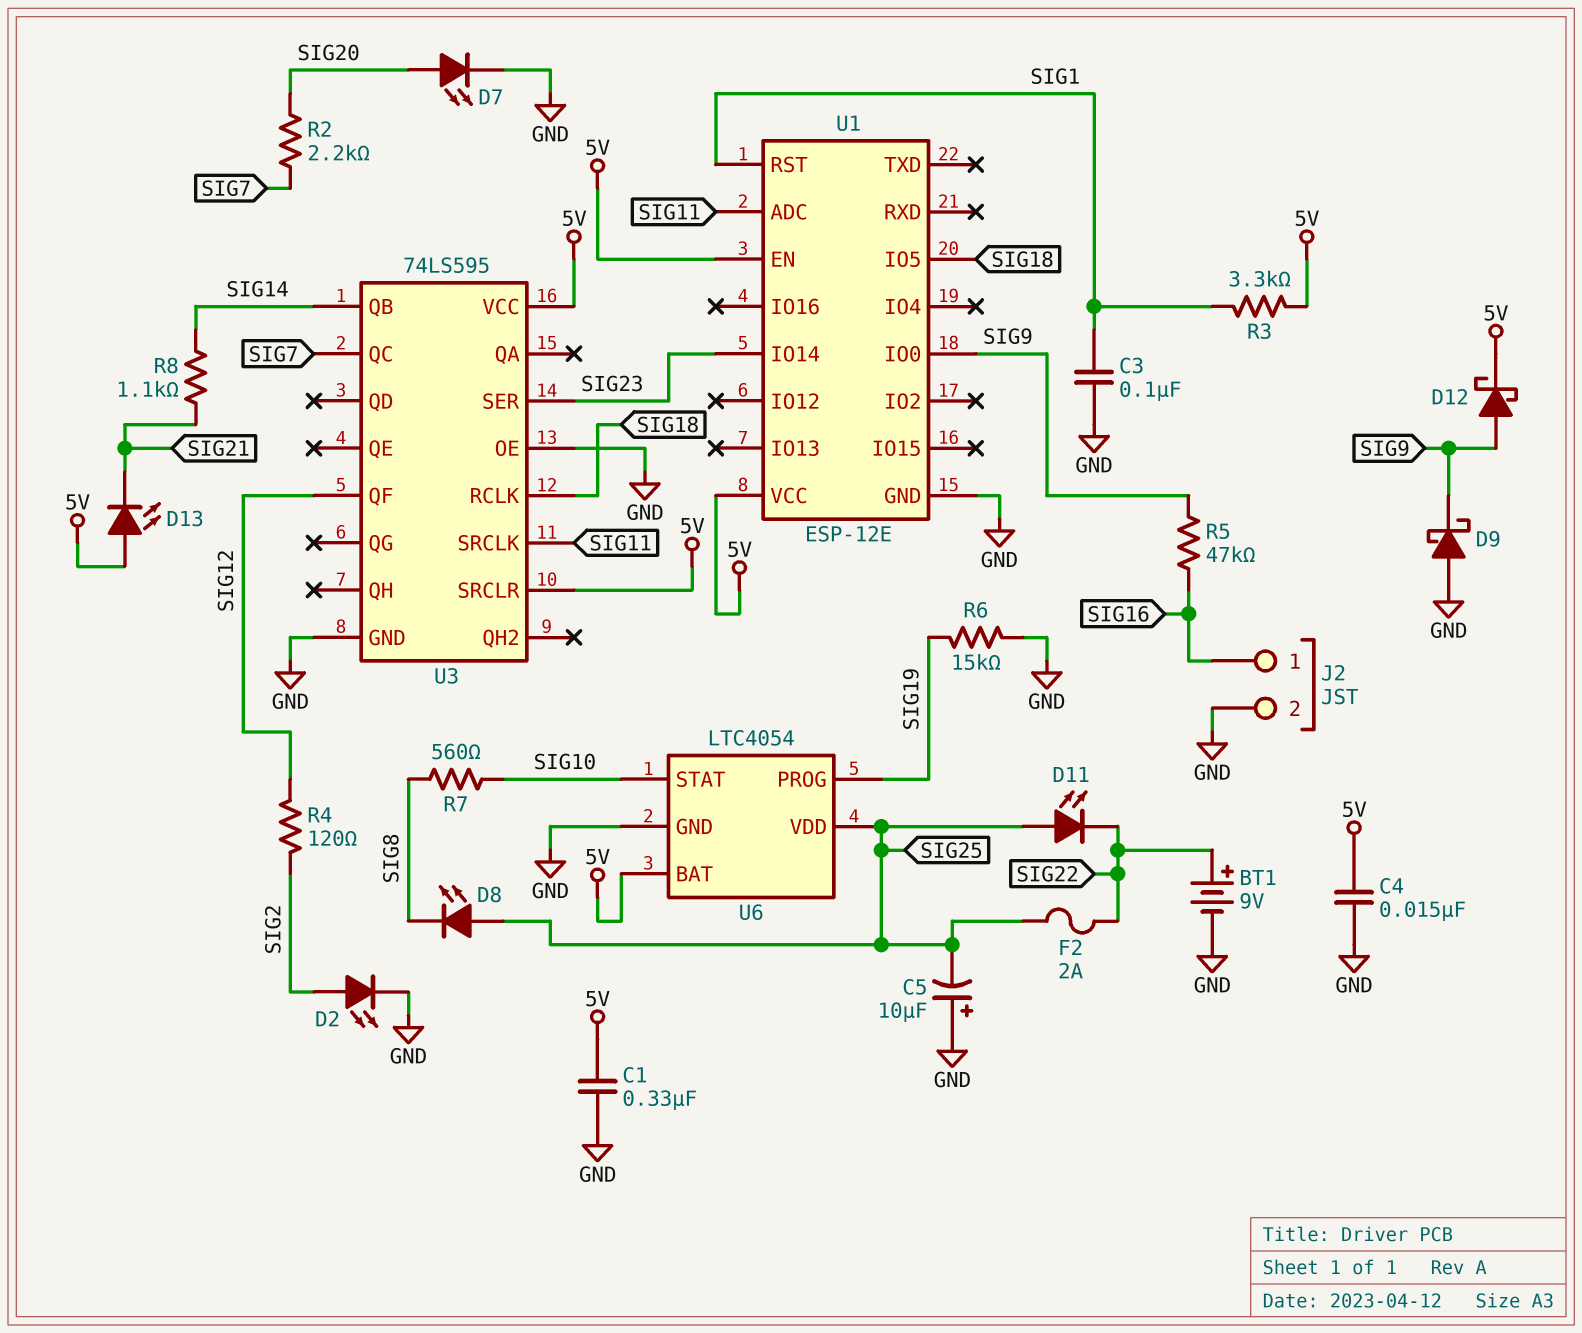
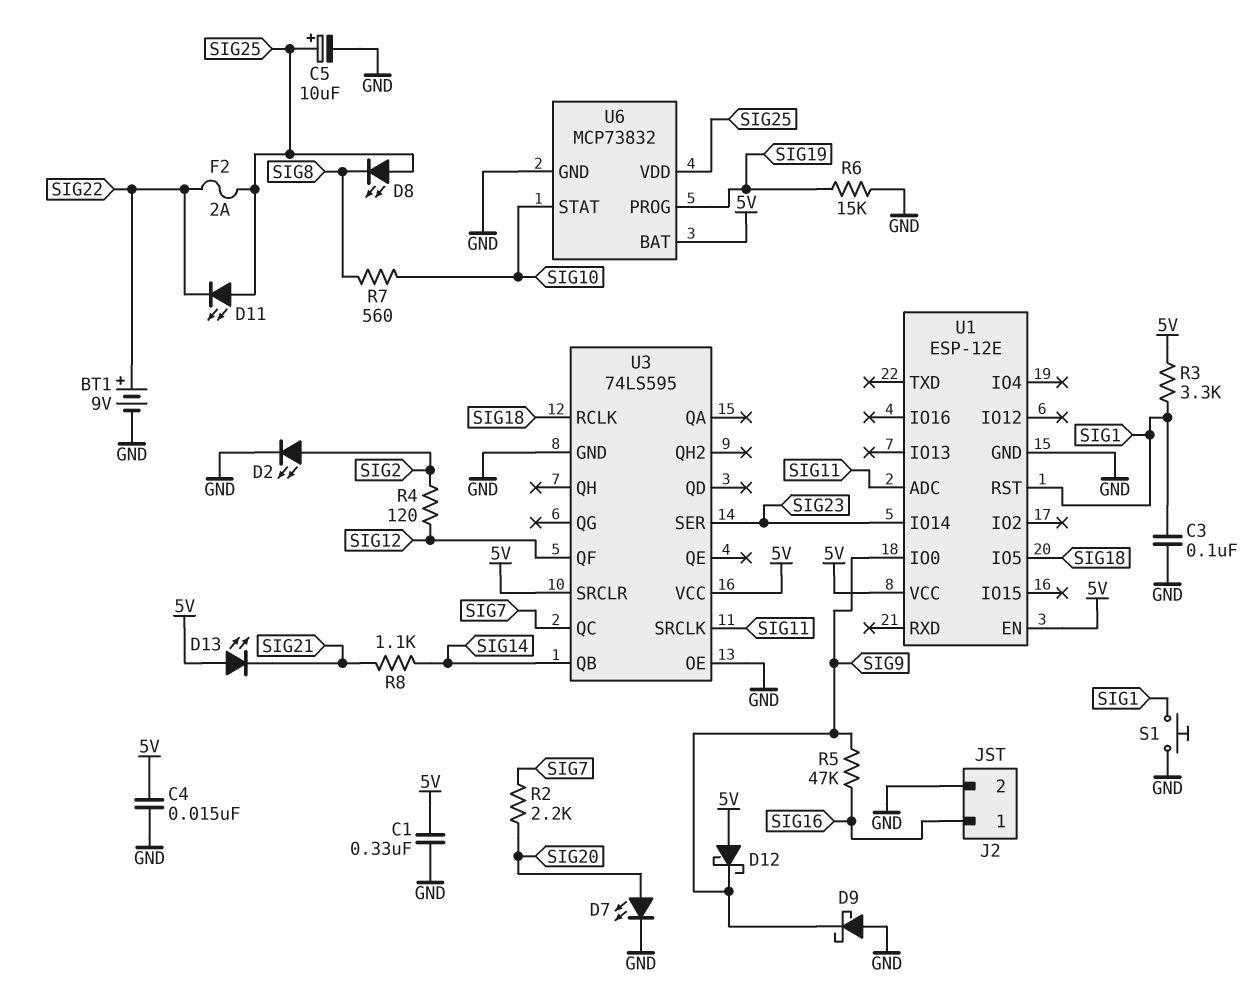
C5: 10uF (plus GND, minus SIG25) -> 10uF (plus SIG25, minus GND)
D12: schottky (A SIG9, K 5V) -> schottky (A 5V, K SIG9)
S1: none -> button (GND, SIG1)
U6: LTC4054 -> MCP73832

